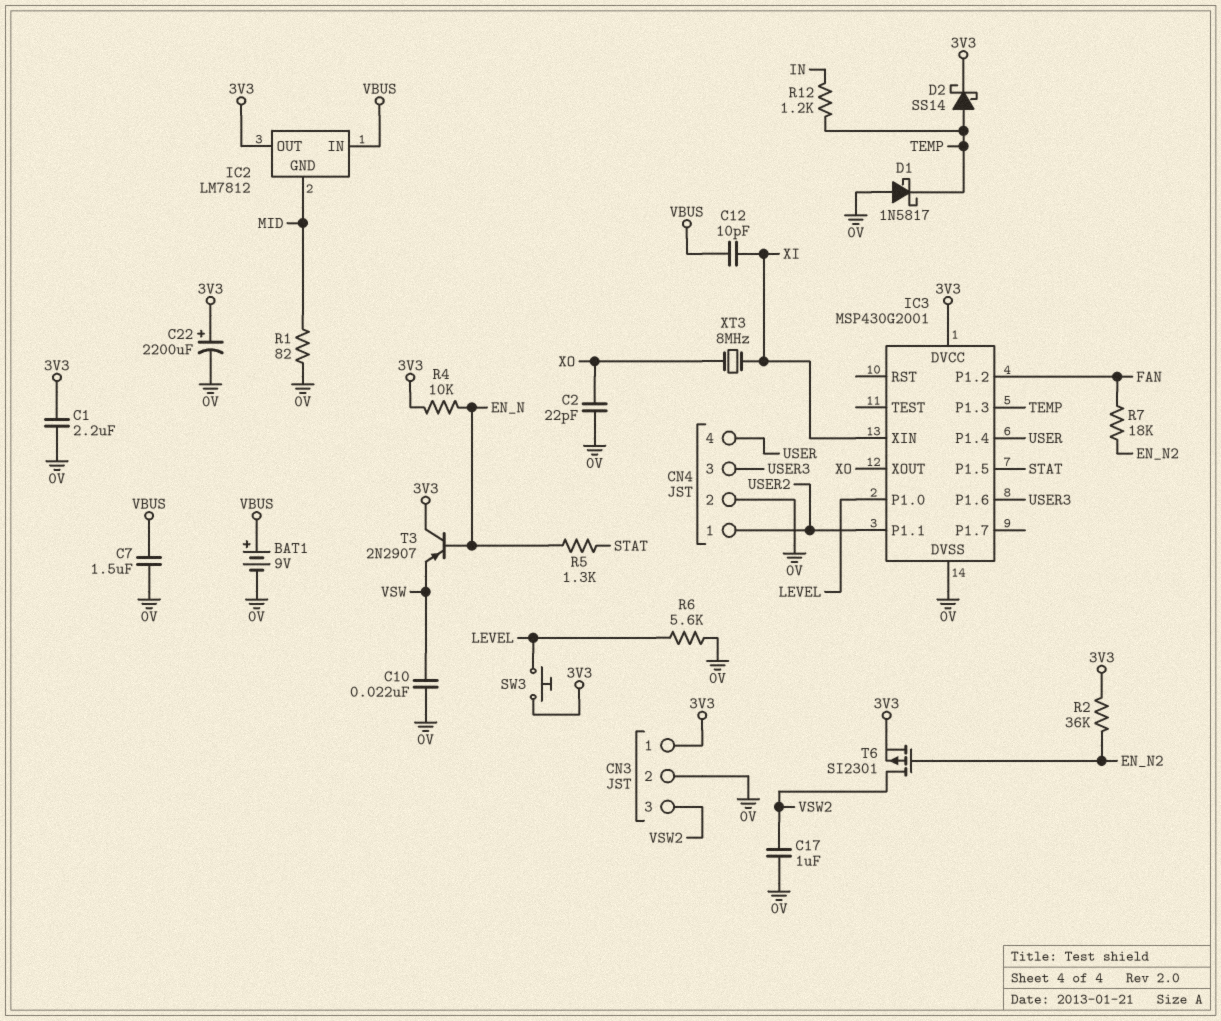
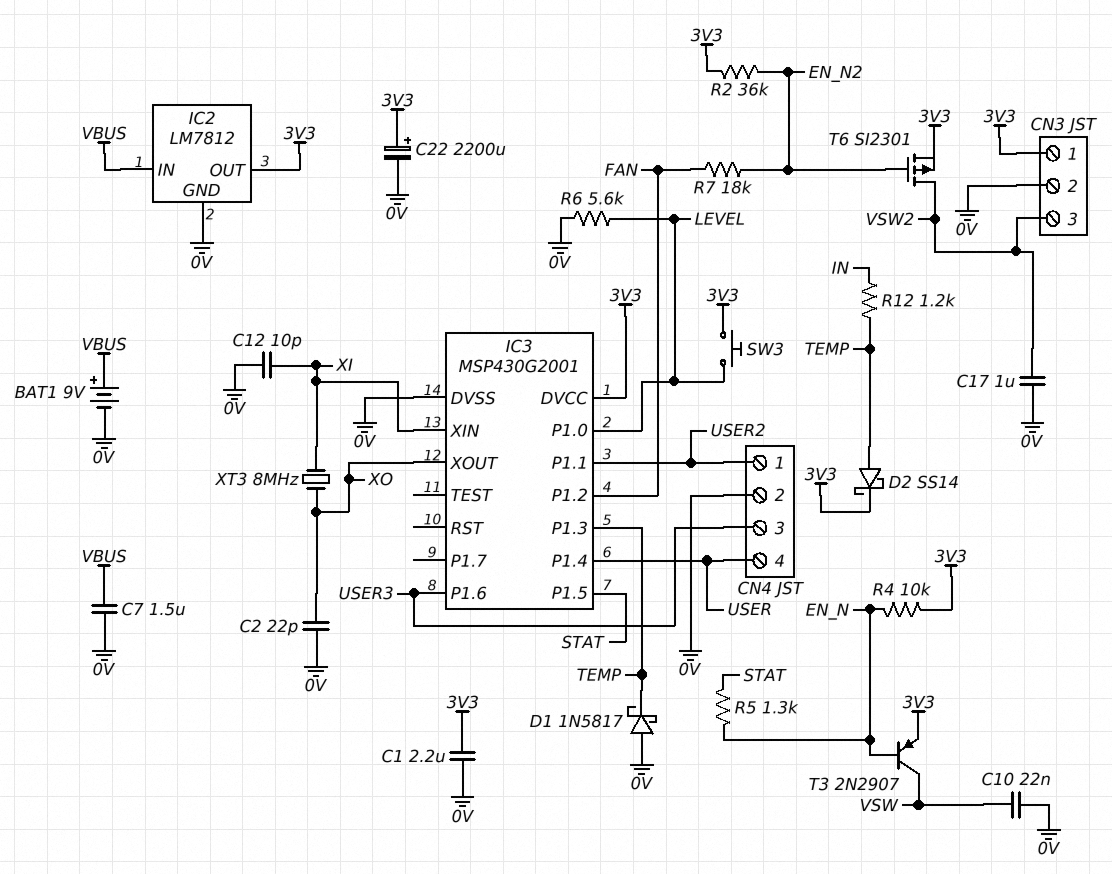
C12: 10pF (VBUS, XI) -> 10pF (0V, XI)
IC2 pin GND: MID -> 0V
R1: 82 (0V, MID) -> none
T3: PNP 2N2907 (B EN_N, C 3V3, E VSW) -> PNP 2N2907 (B EN_N, C VSW, E 3V3)

